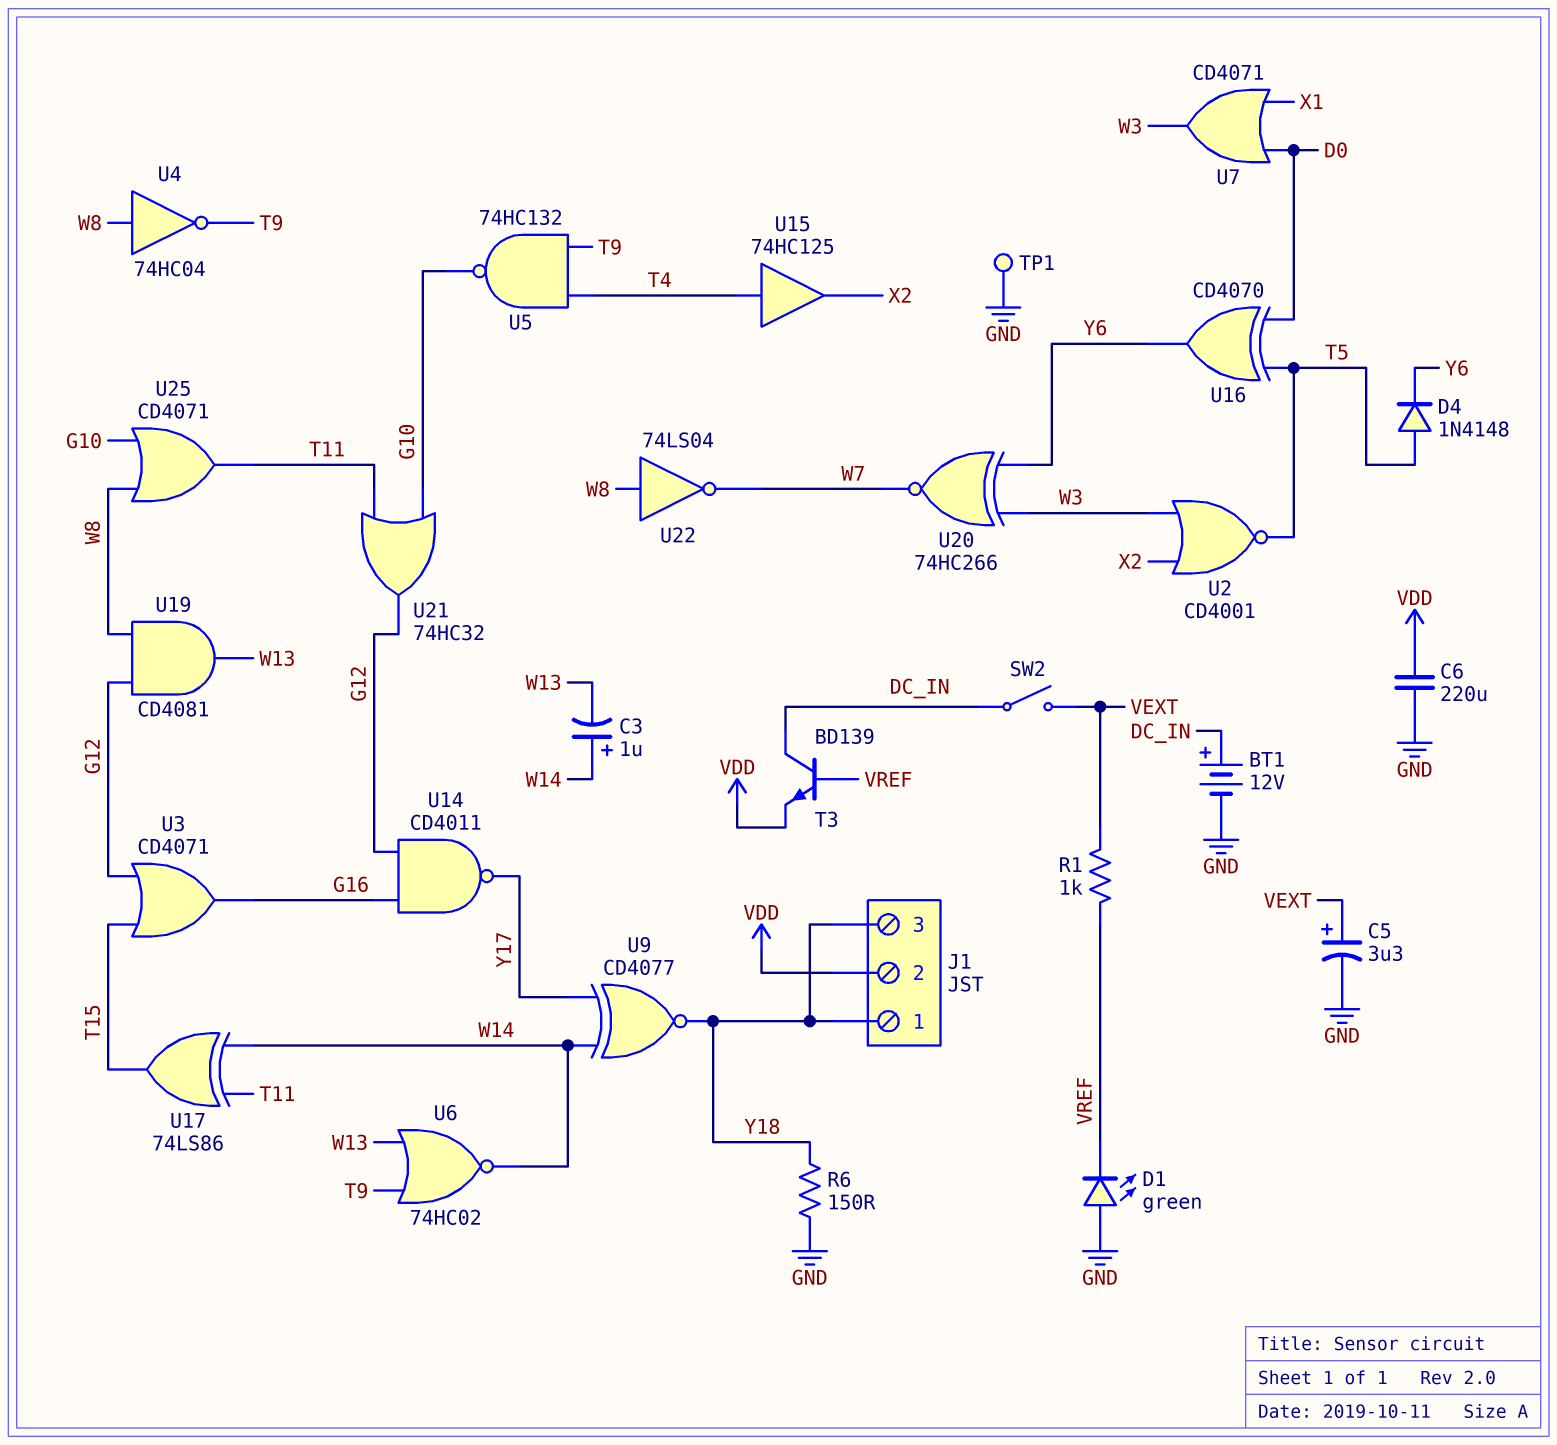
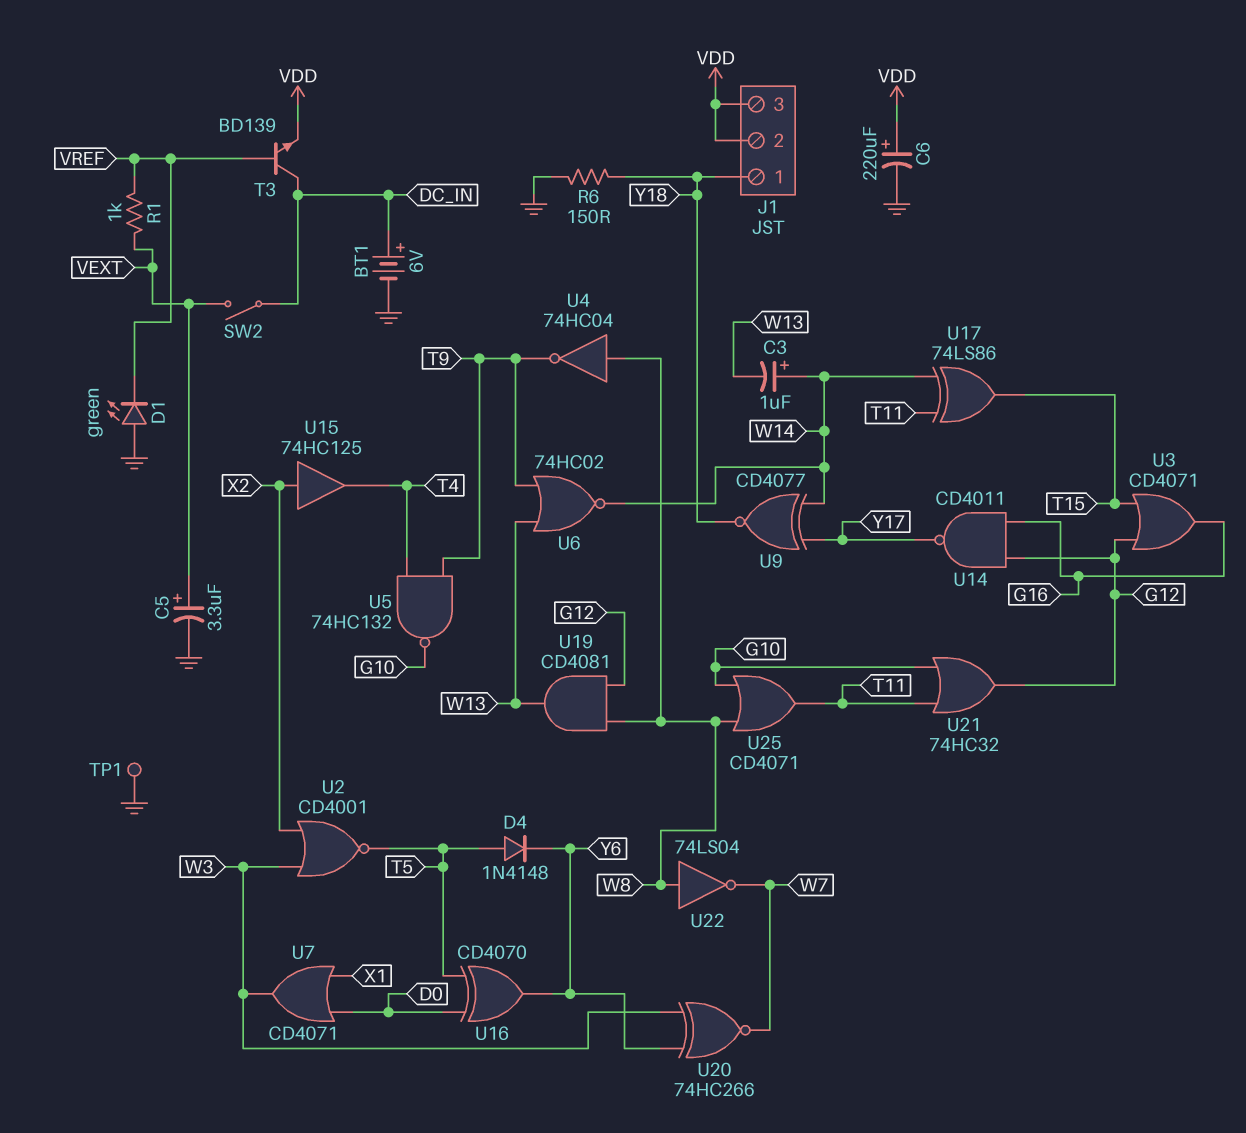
BT1: 12V (plus DC_IN, minus GND) -> 6V (plus DC_IN, minus GND)
C6: 220uF (GND, VDD) -> 220uF (plus VDD, minus GND)
J1 pin 3: Y18 -> VDD
U15: buffer 74HC125 (in T4, out X2) -> buffer 74HC125 (in X2, out T4)

